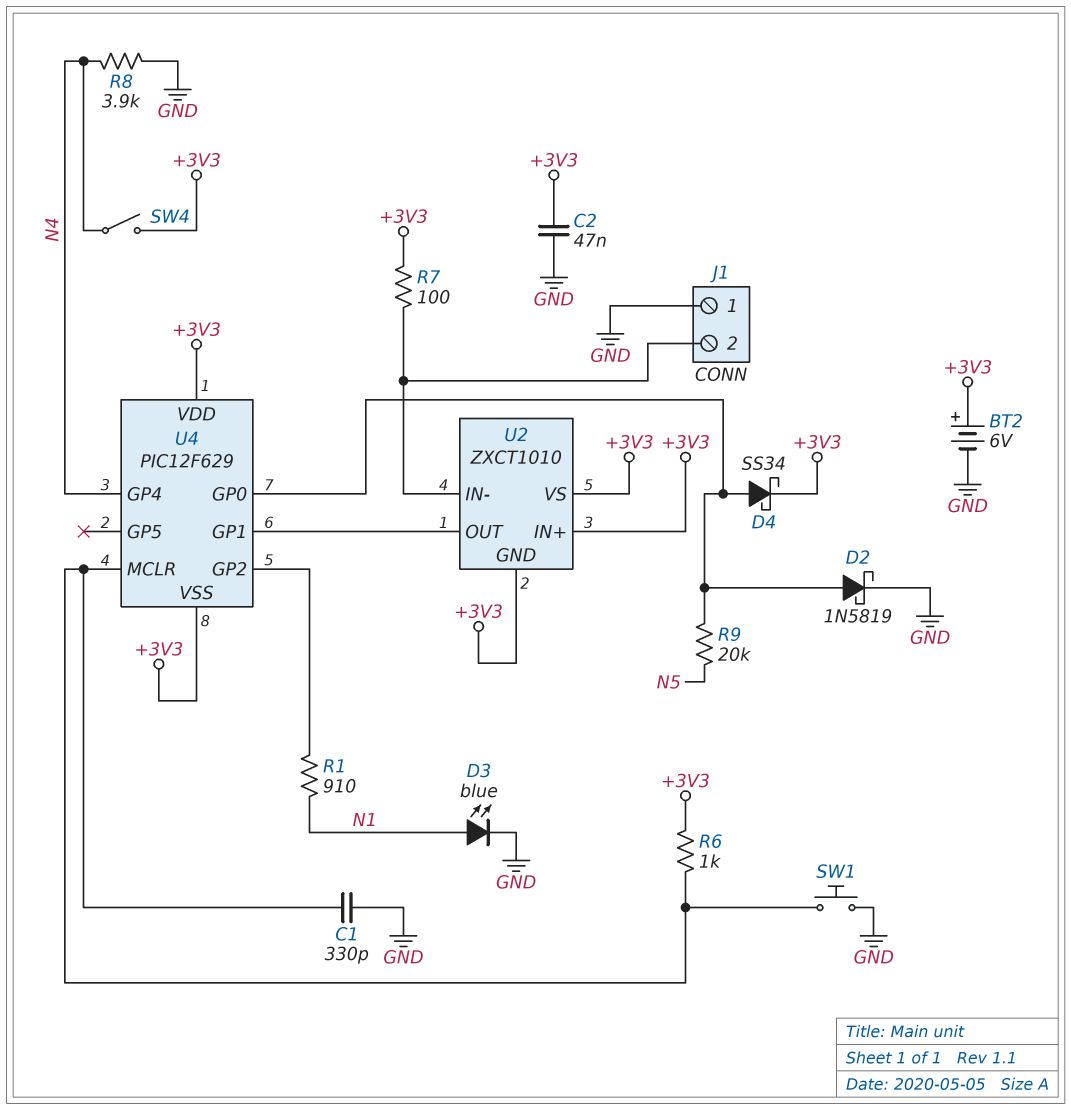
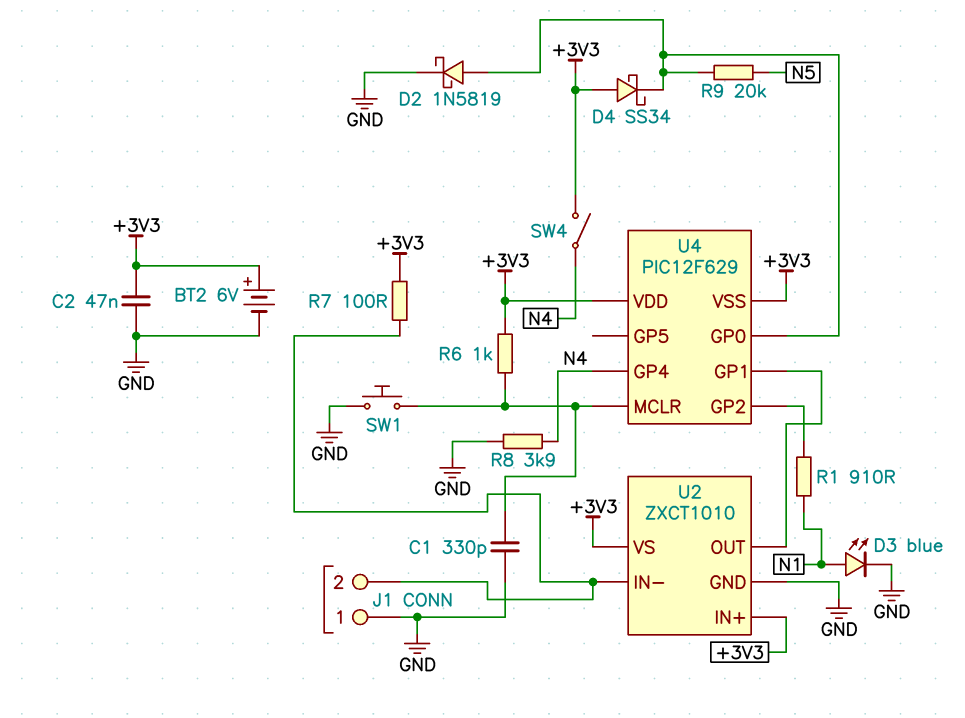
D4: schottky SS34 (A U4/GP0, K +3V3) -> schottky SS34 (A +3V3, K U4/GP0)
U2 pin GND: +3V3 -> GND

